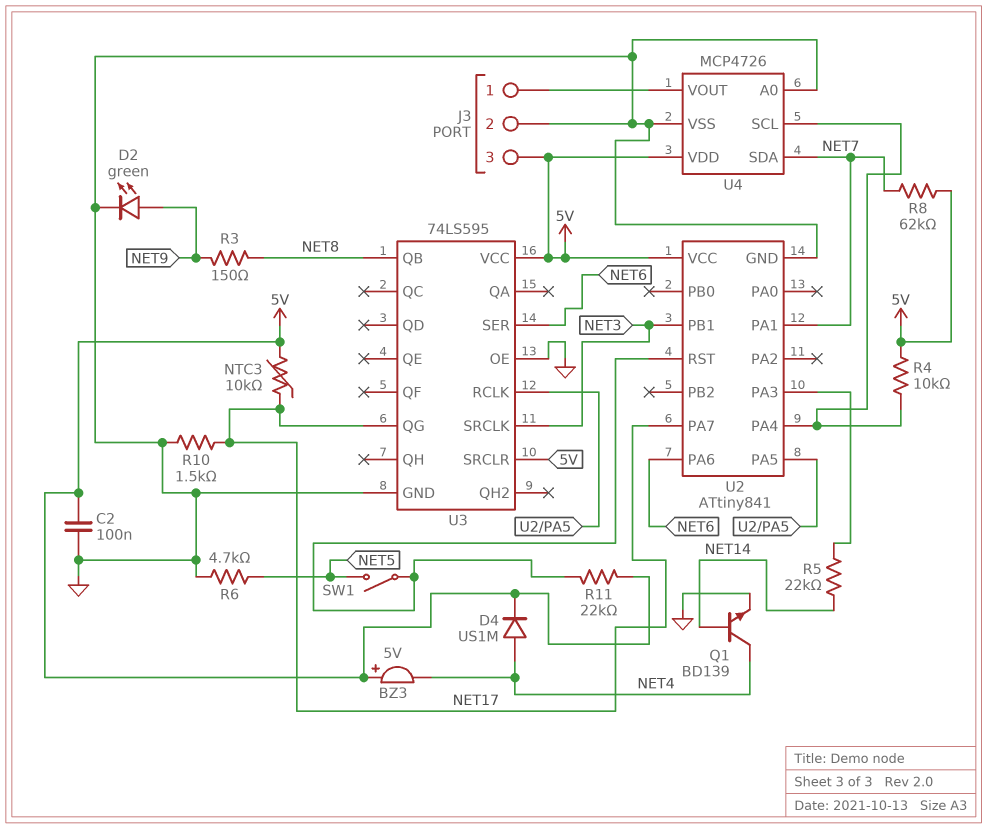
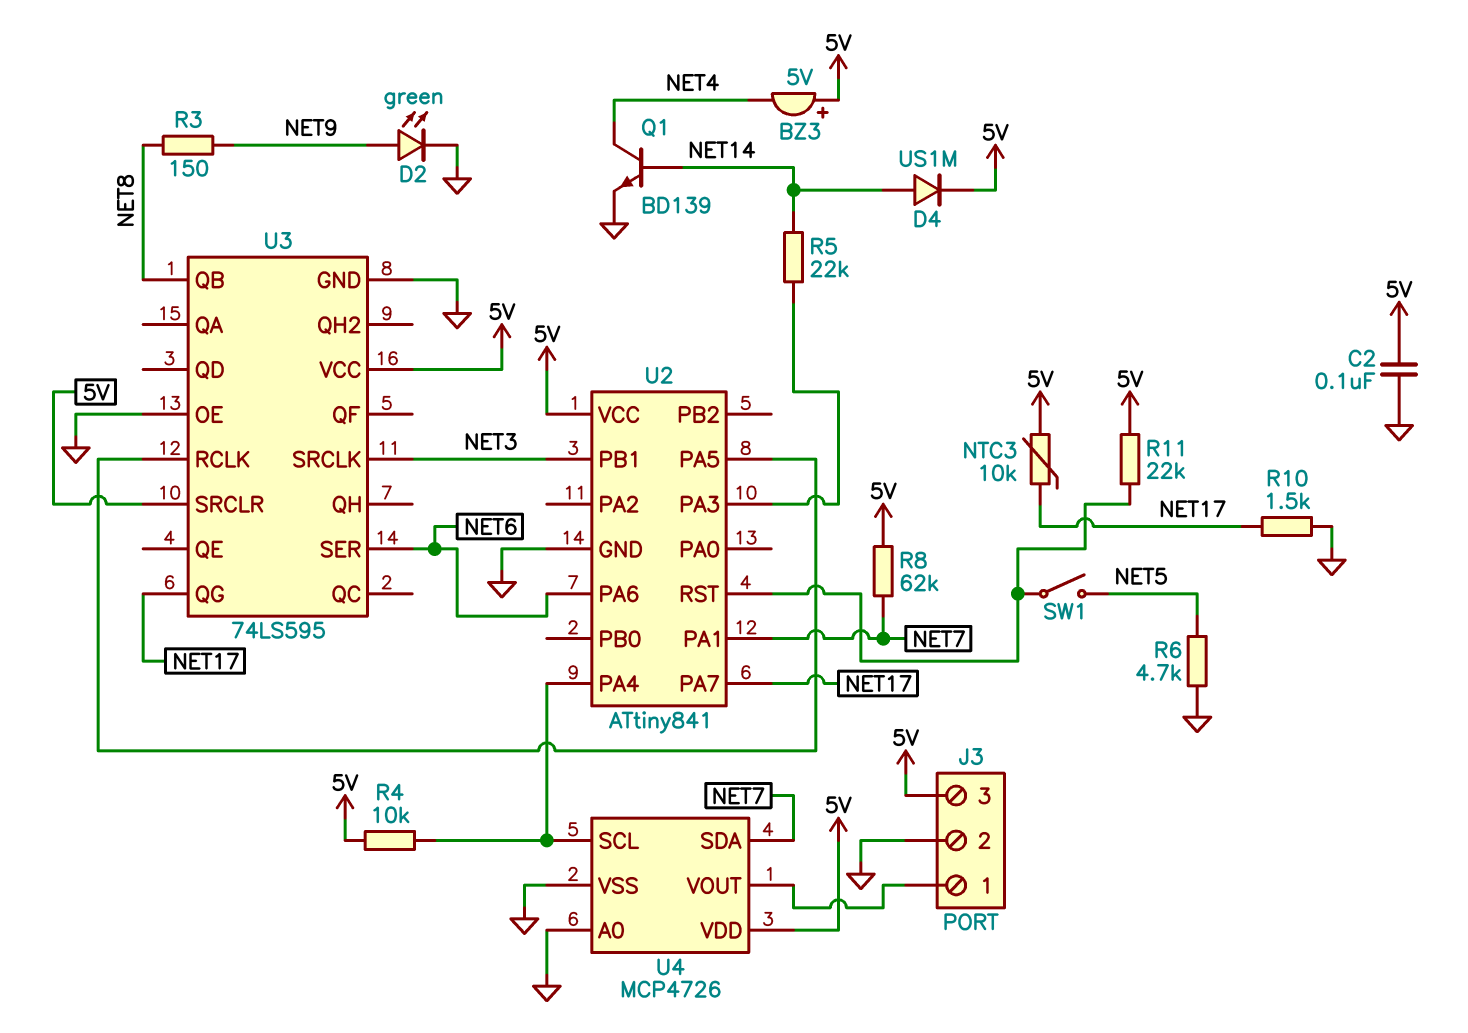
D4: diode US1M (A NET4, K 5V) -> diode US1M (A NET14, K 5V)

